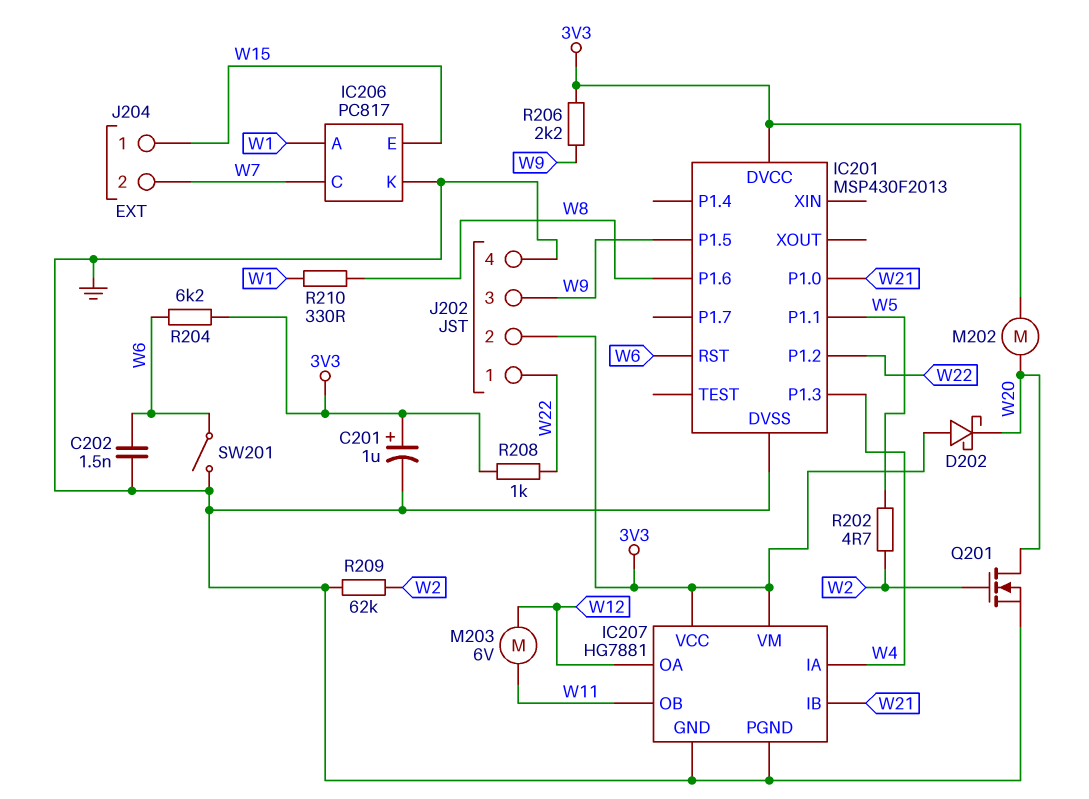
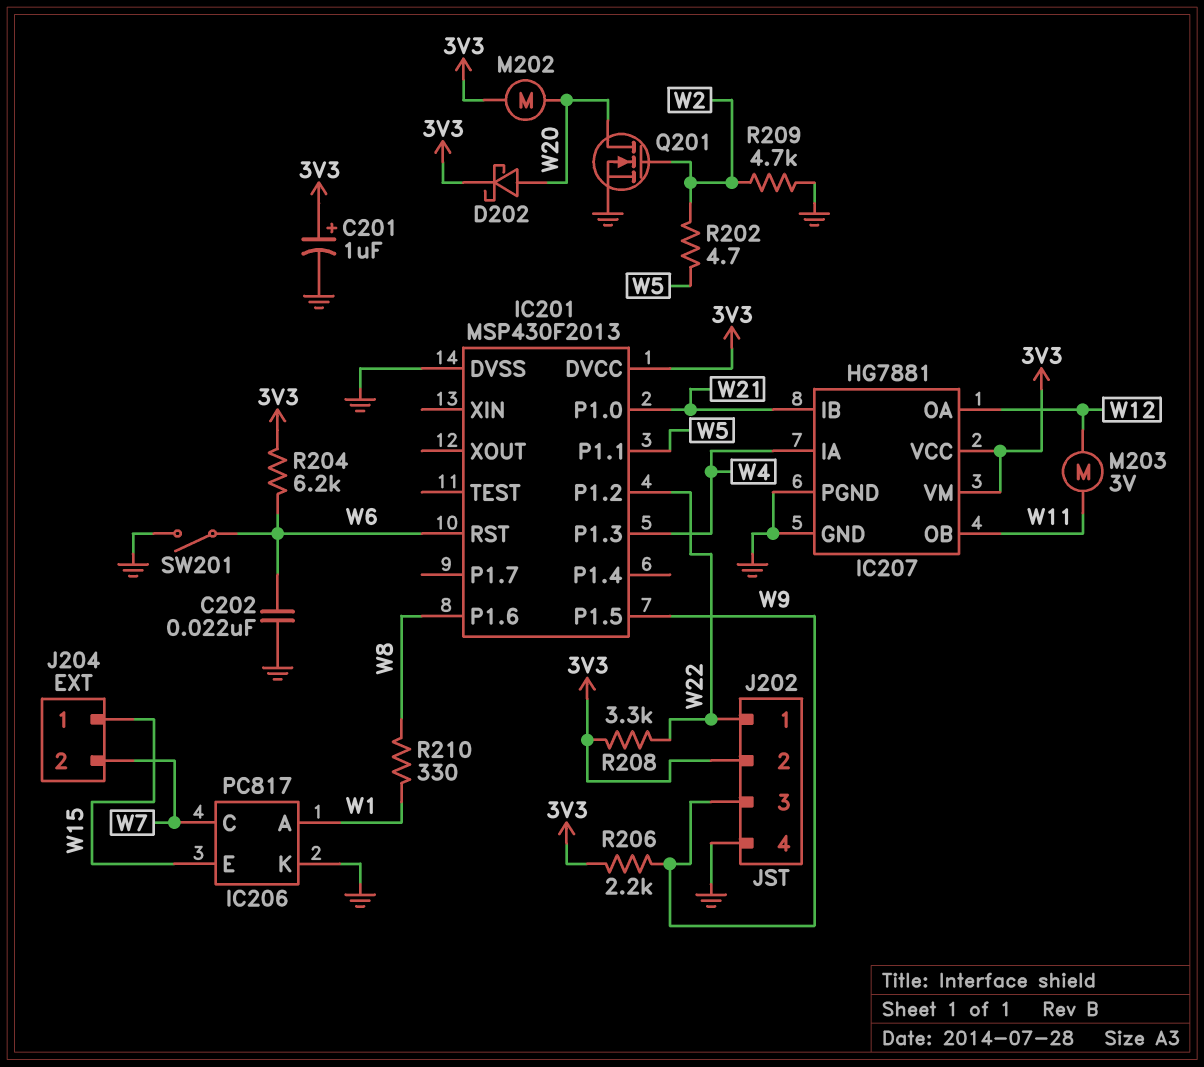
C202: 1.5nF (GND, W6) -> 22nF (GND, W6)
D202: schottky (A 3V3, K W20) -> schottky (A W20, K 3V3)
M203: motor 6V (W11, W12) -> motor 3V (W11, W12)
R208: 1k (3V3, W22) -> 3.3k (3V3, W22)
R209: 62k (GND, W2) -> 4.7k (GND, W2)

